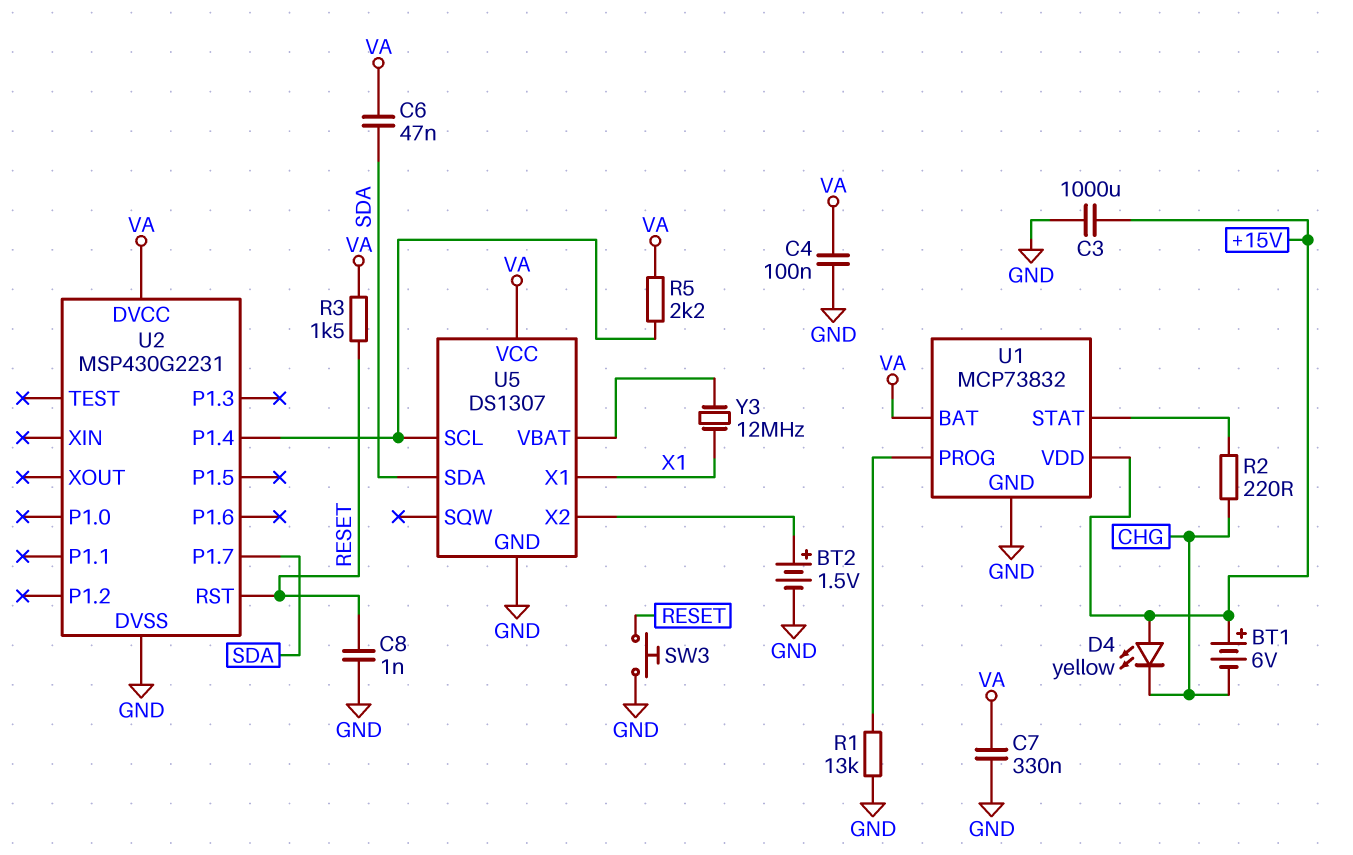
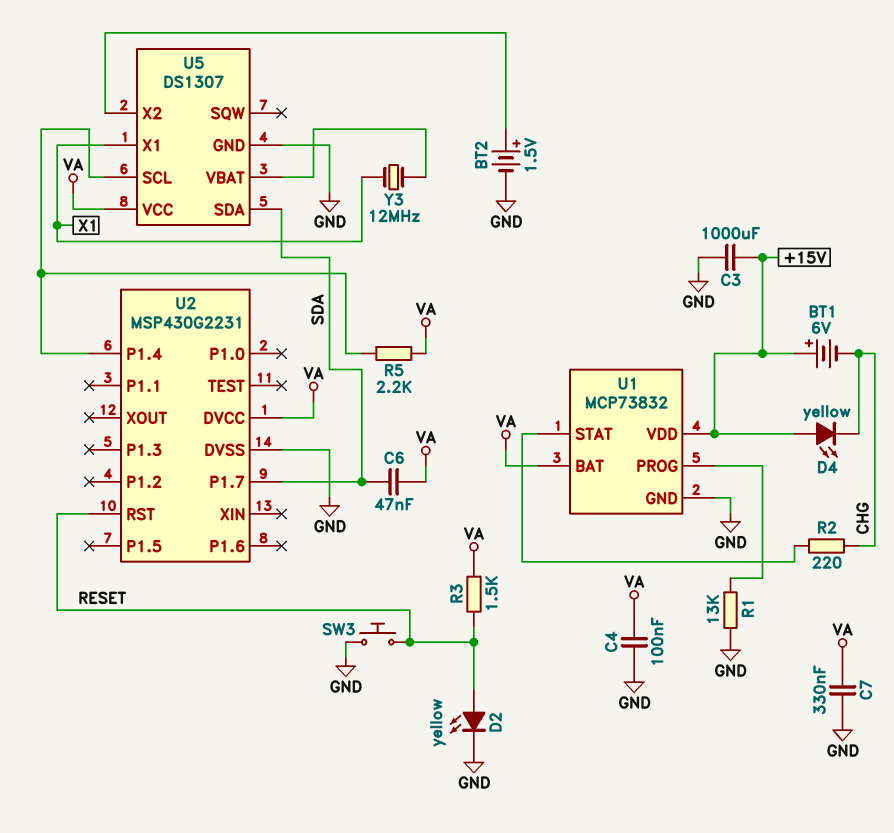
C8: 1nF (GND, RESET) -> none
D2: none -> LED yellow (A RESET, K GND)

